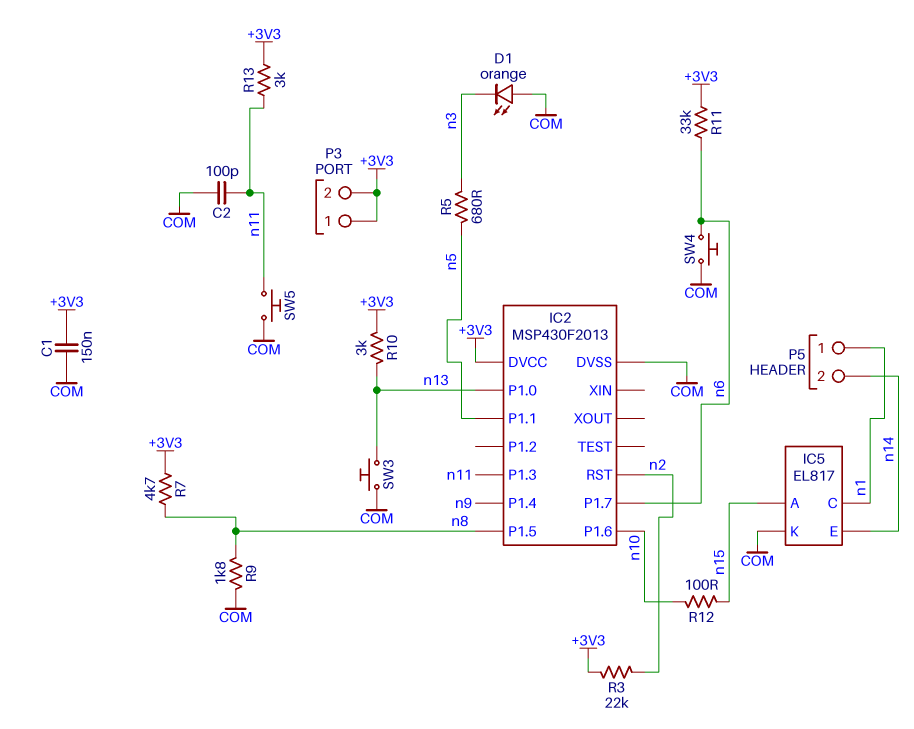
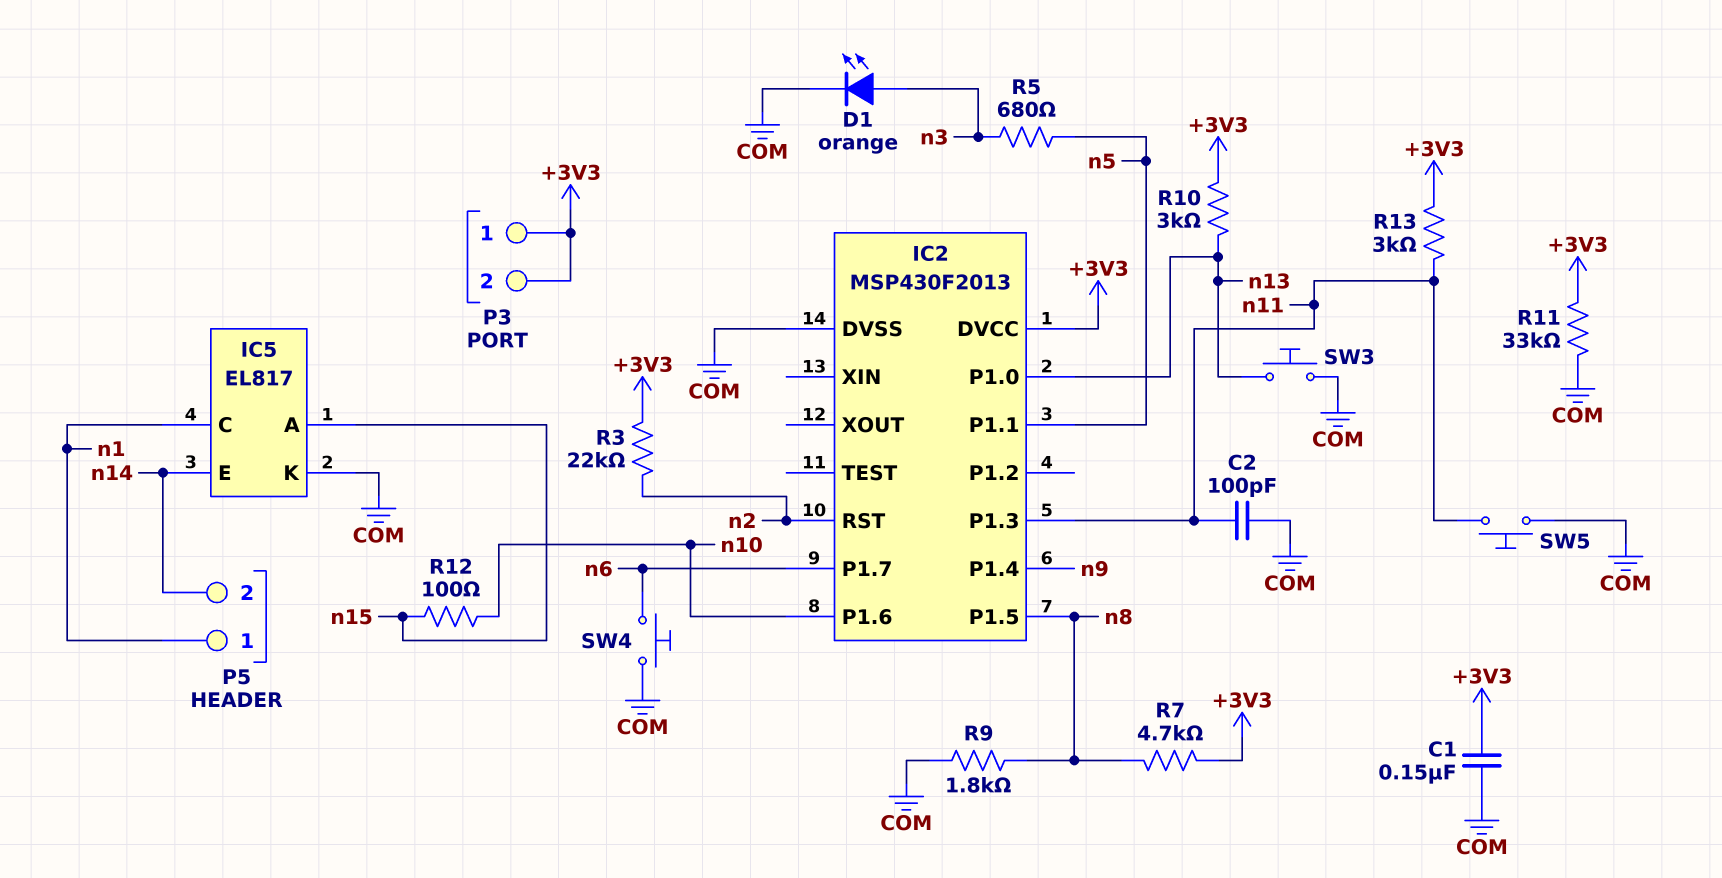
D1: LED orange (A COM, K n3) -> LED orange (A n3, K COM)
R11: 33k (+3V3, n6) -> 33k (+3V3, COM)

